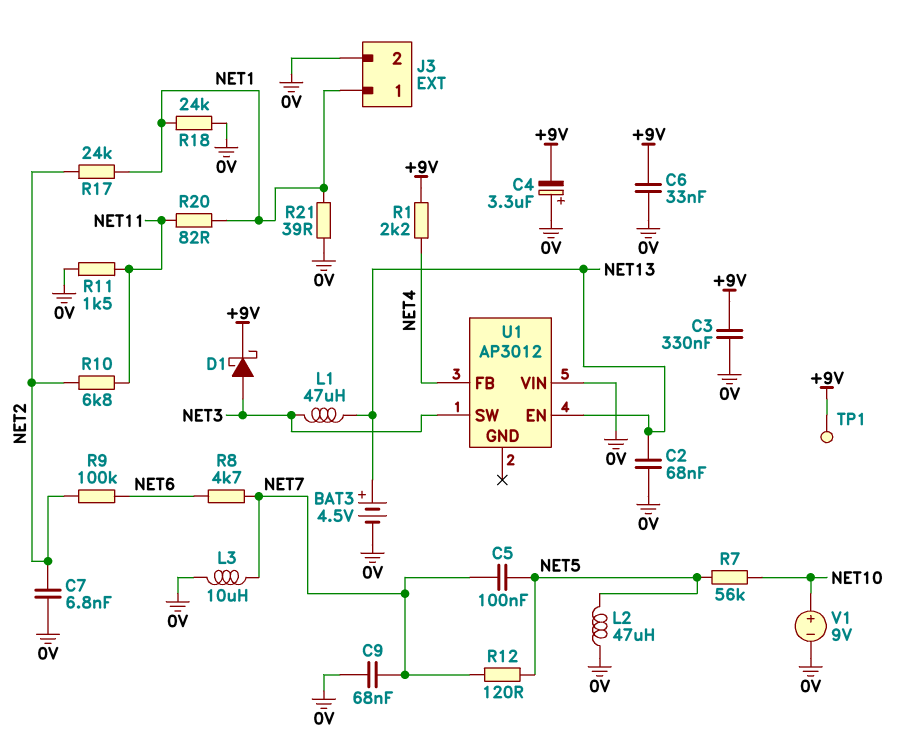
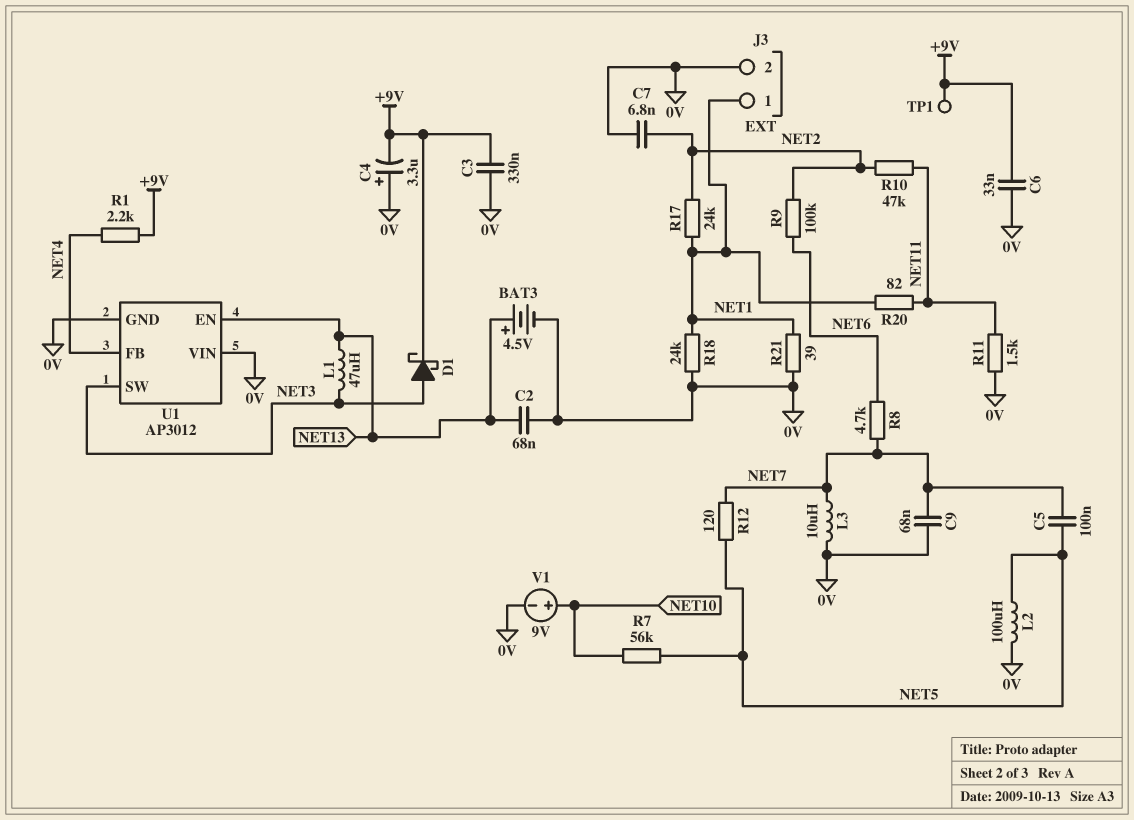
L2: 47uH (0V, NET5) -> 100uH (0V, NET5)
R10: 6.8k (NET2, NET11) -> 47k (NET2, NET11)
U1 pin GND: none -> 0V

